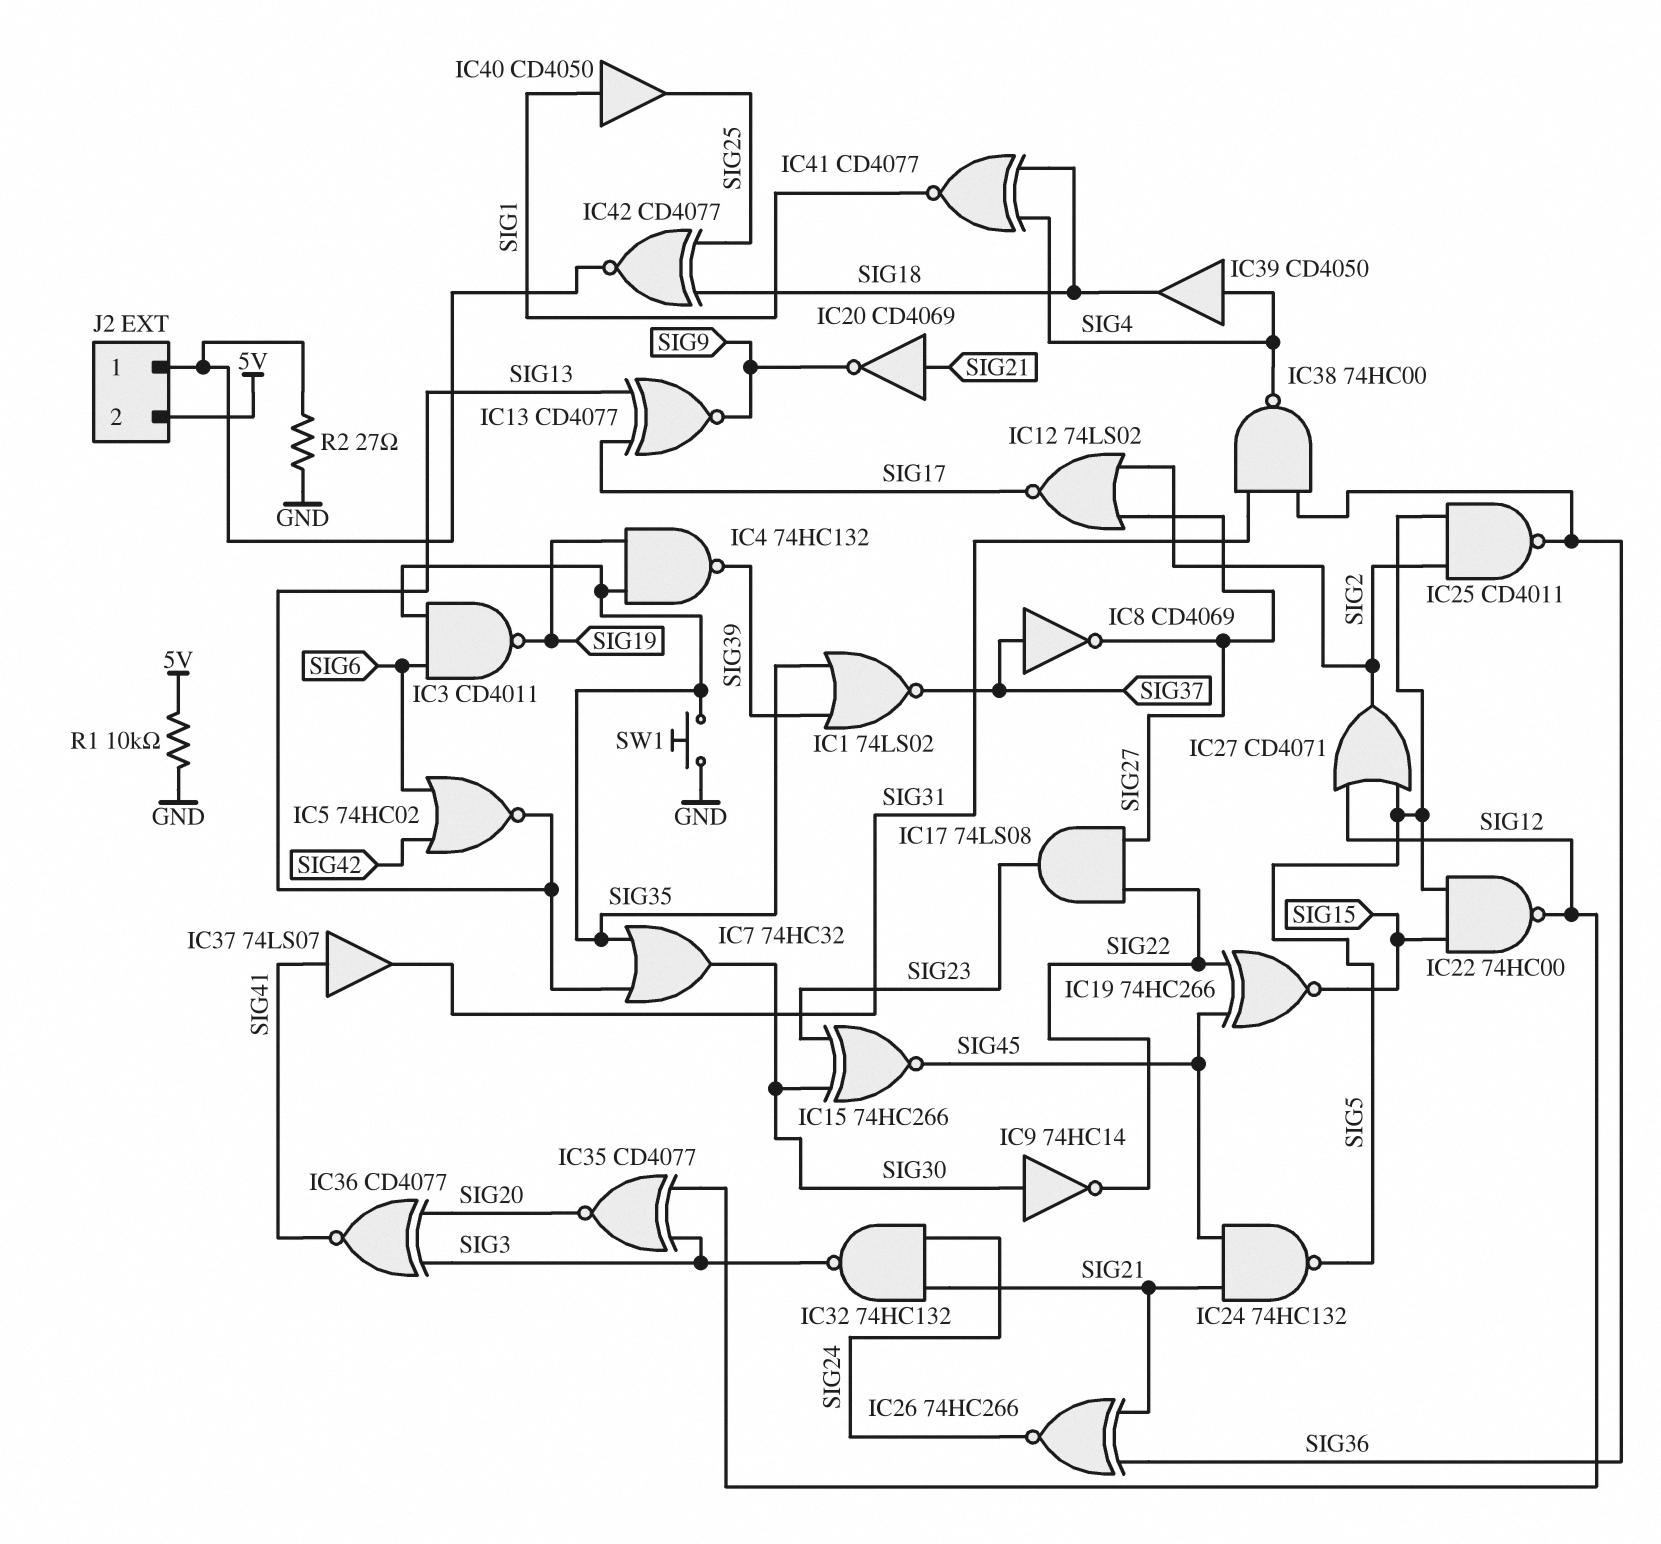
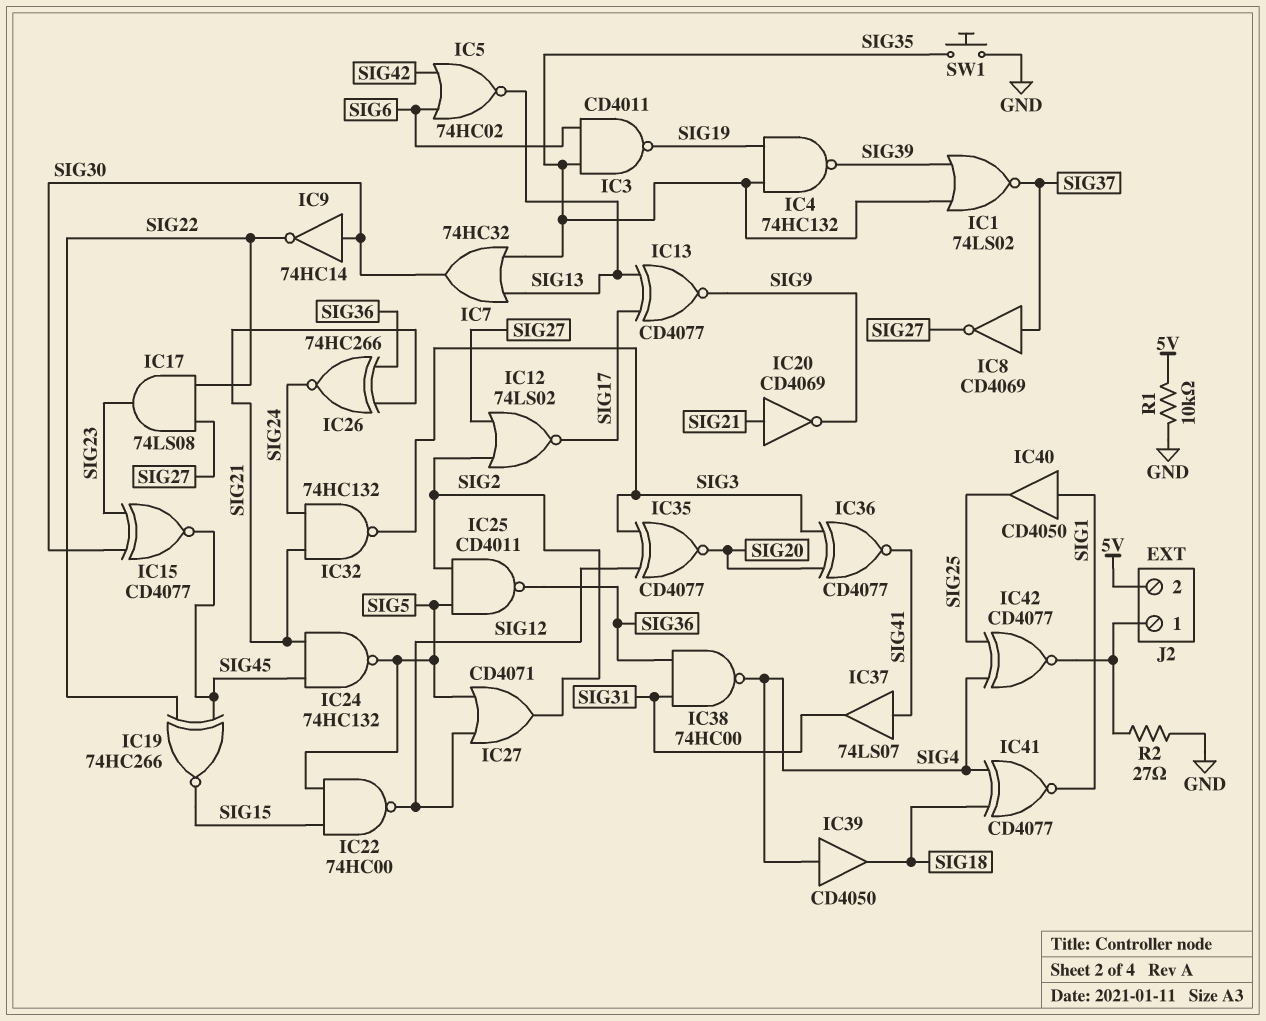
IC15: XNOR 74HC266 (in SIG23, in SIG30, out SIG45) -> XNOR CD4077 (in SIG23, in SIG30, out SIG45)
IC42: XNOR CD4077 (in SIG18, in SIG25, out J2/1) -> XNOR CD4077 (in SIG4, in SIG25, out J2/1)

